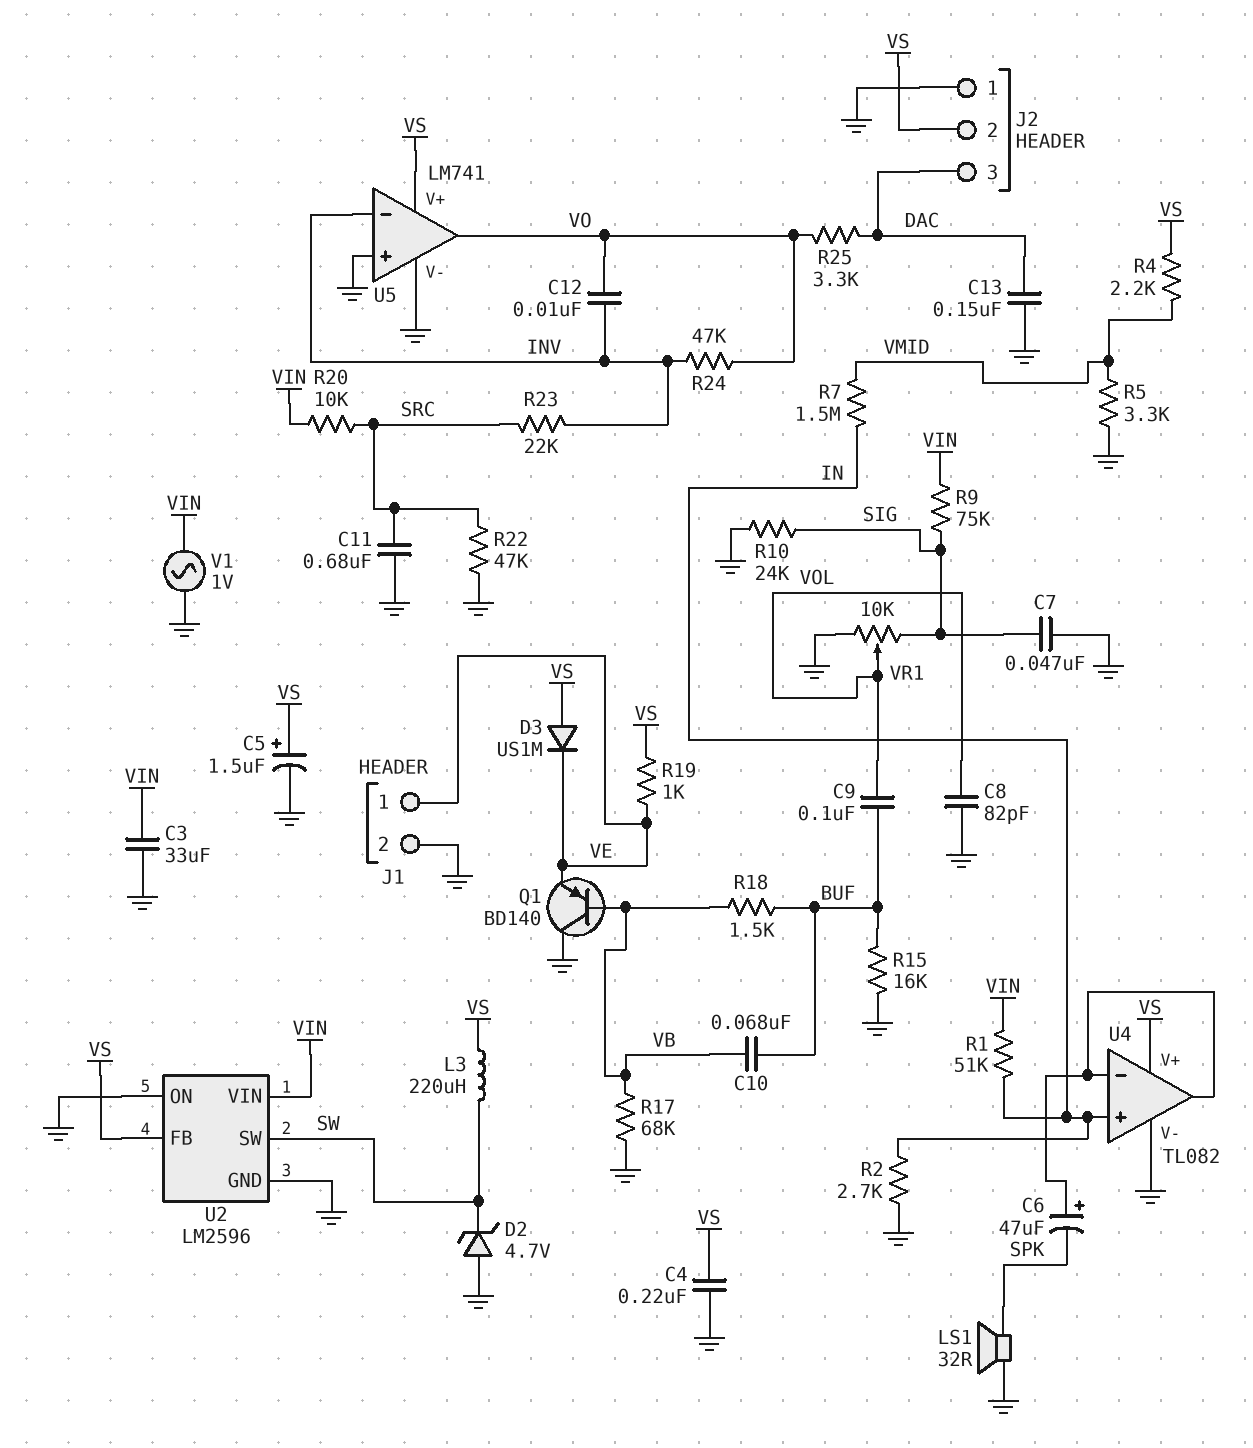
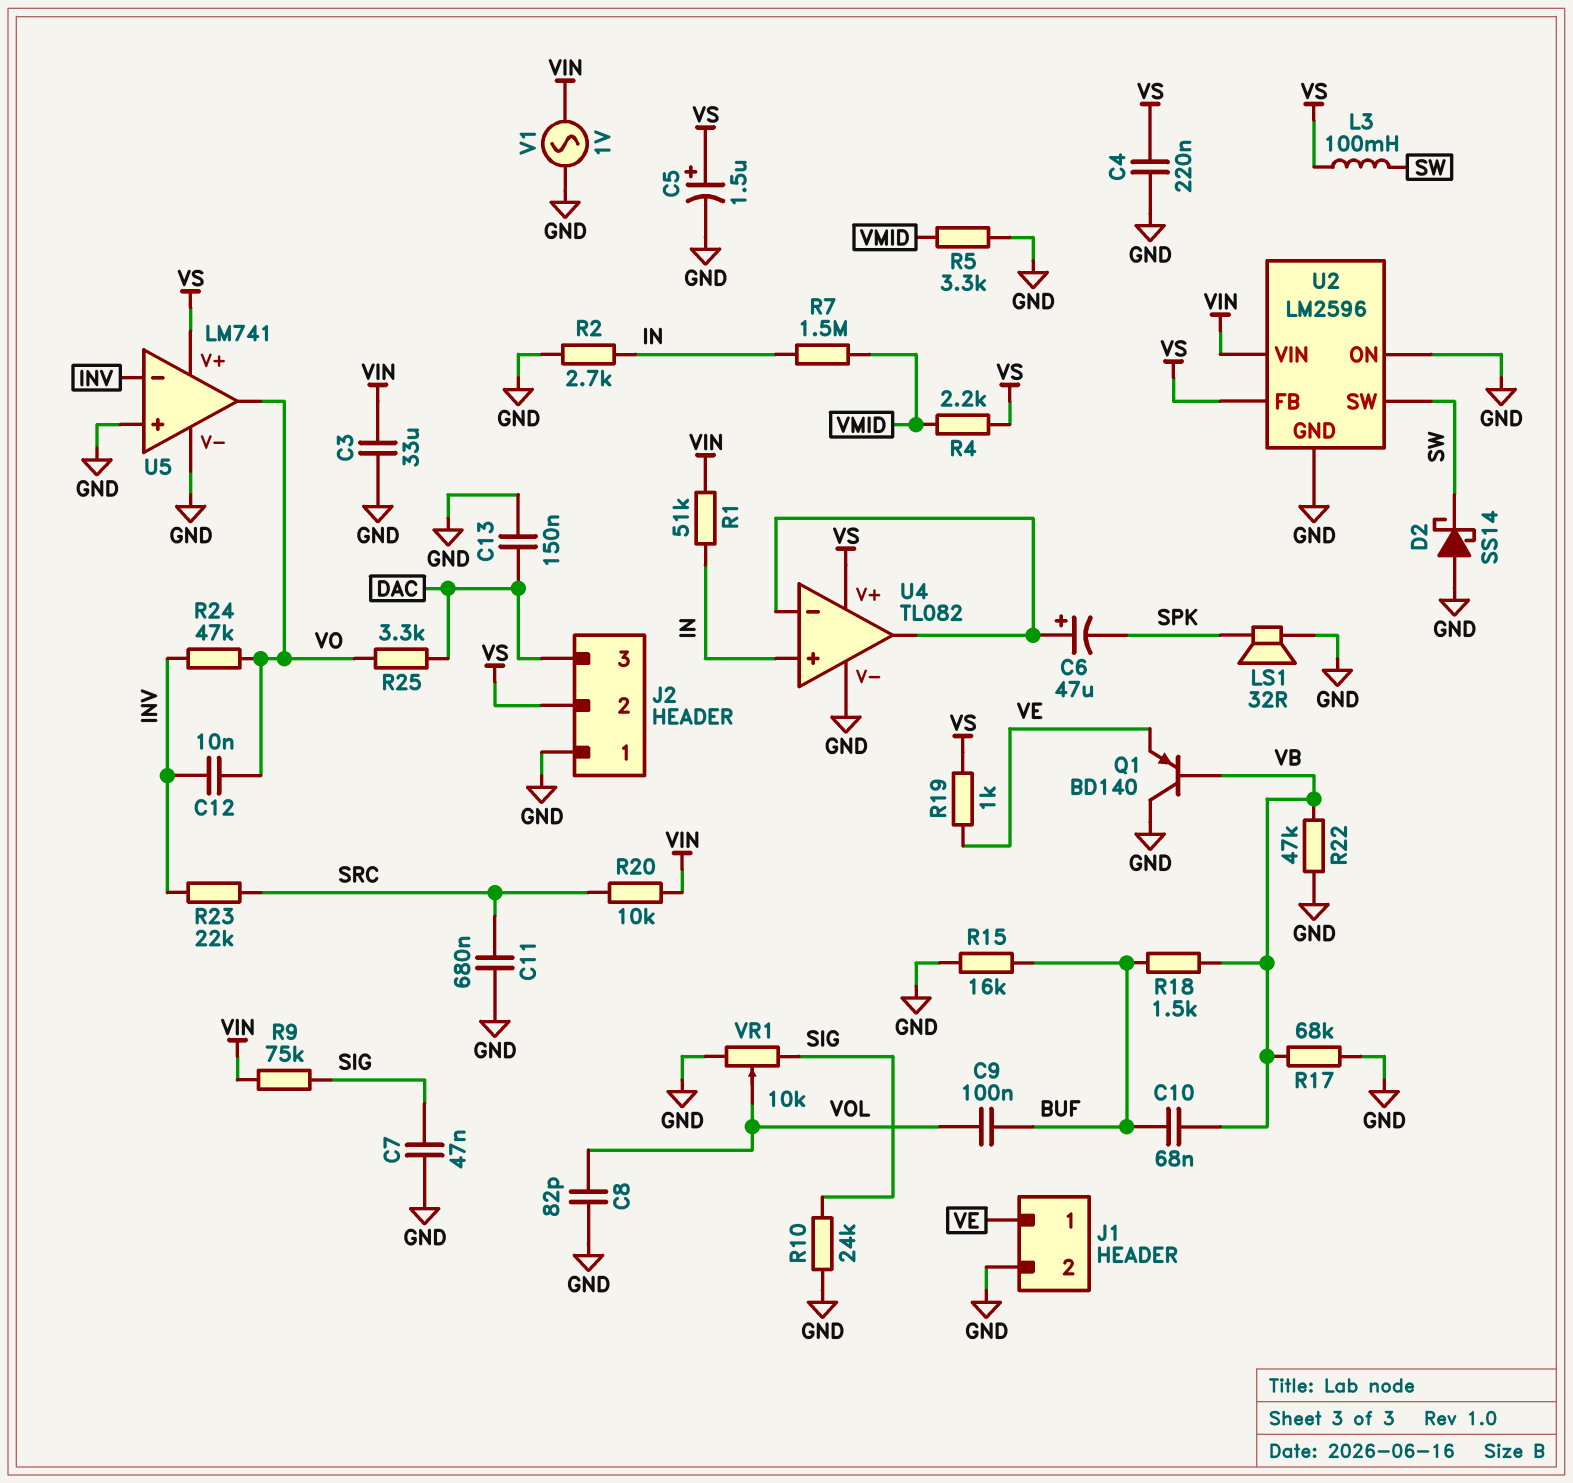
D2: zener 4.7V (A GND, K SW) -> schottky SS14 (A GND, K SW)
D3: diode US1M (A VS, K VE) -> none
L3: 220uH (SW, VS) -> 100mH (SW, VS)
R22: 47k (GND, SRC) -> 47k (GND, VB)

